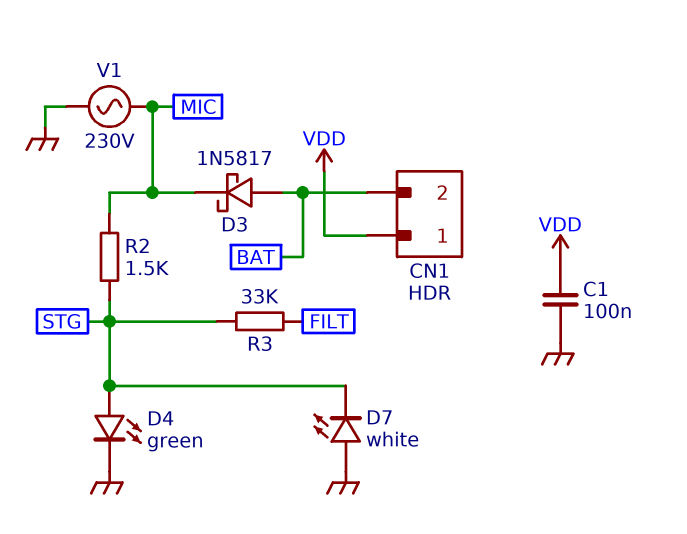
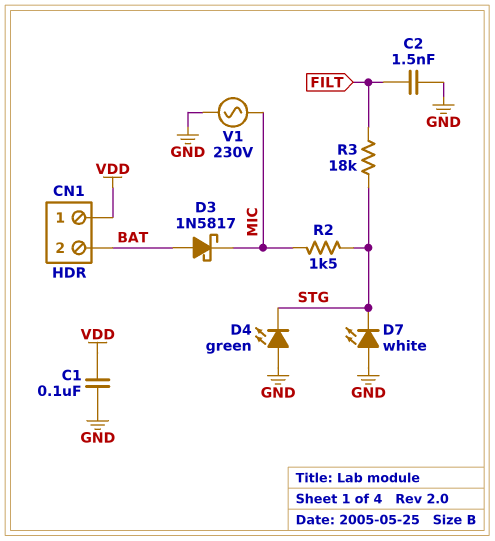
C2: none -> 1.5nF (FILT, GND)
D4: LED green (A STG, K GND) -> LED green (A GND, K STG)
R3: 33k (FILT, STG) -> 18k (FILT, STG)

